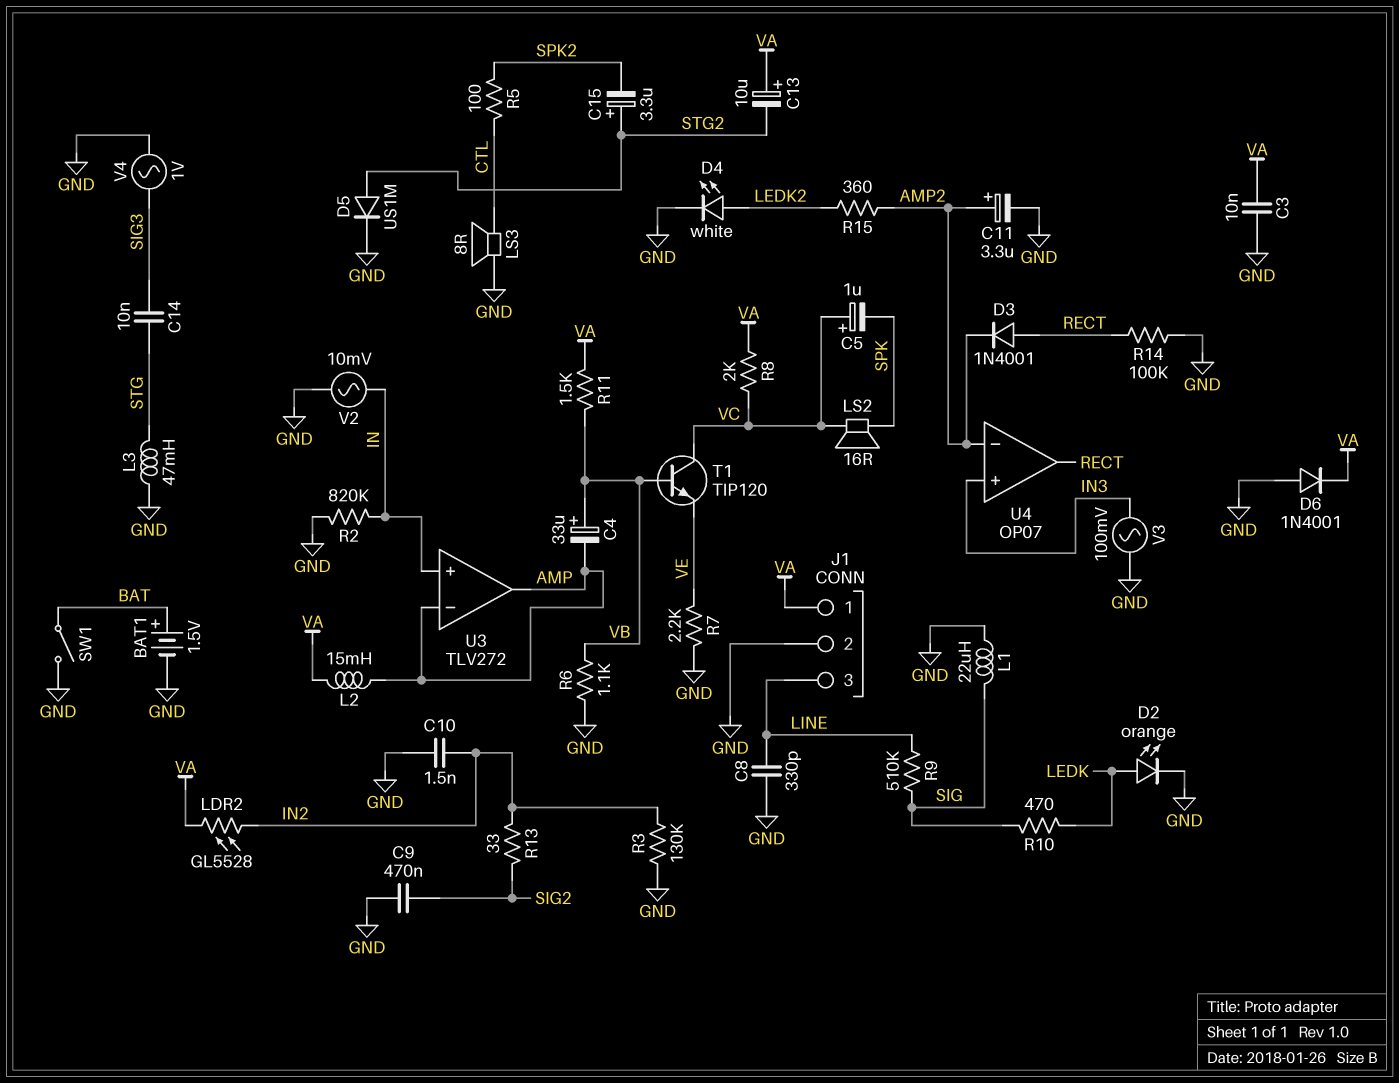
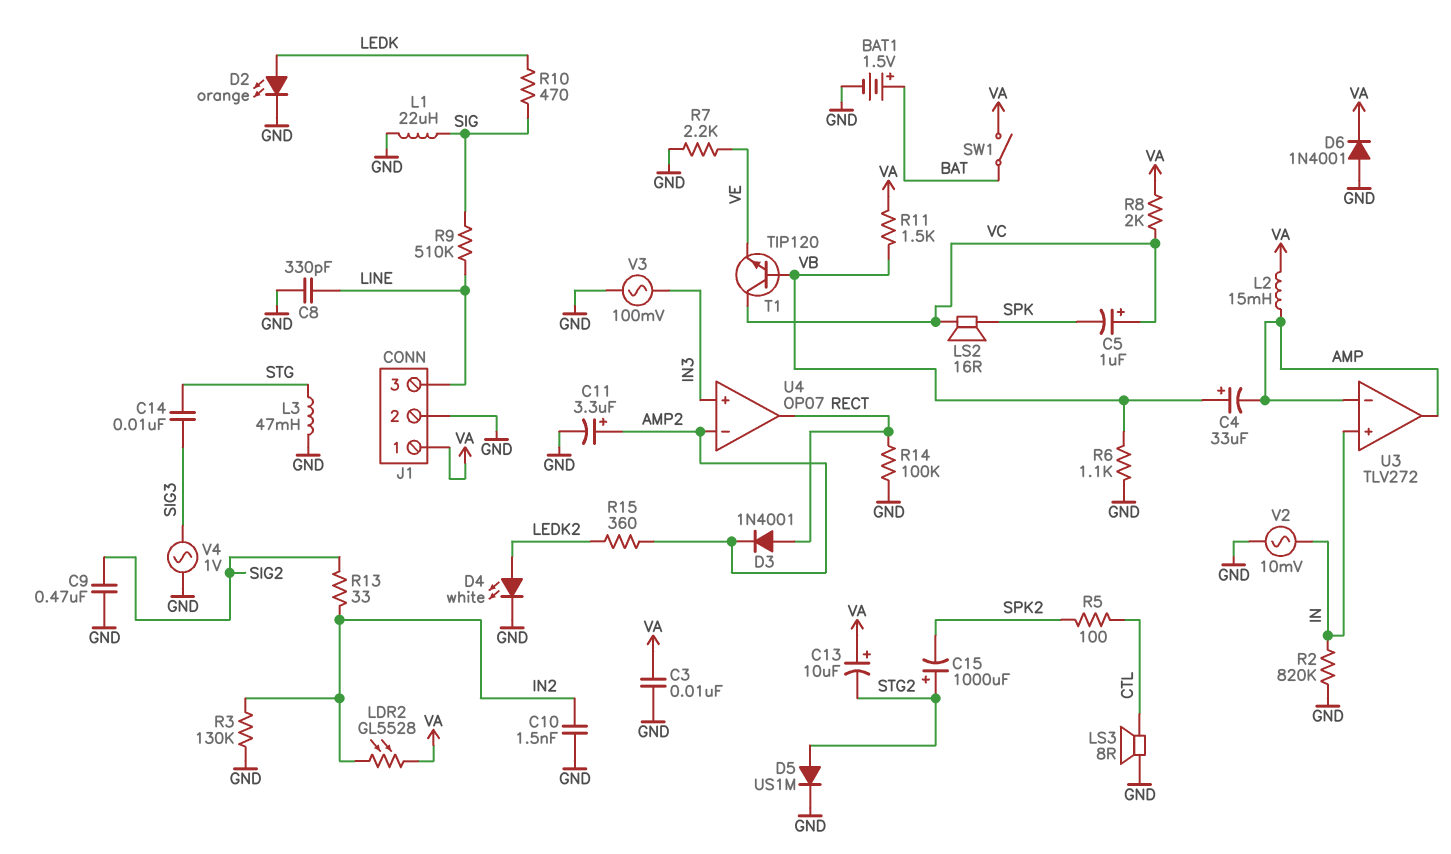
C15: 3.3uF (plus STG2, minus SPK2) -> 1000uF (plus STG2, minus SPK2)
SW1: switch (BAT, GND) -> switch (BAT, VA)

